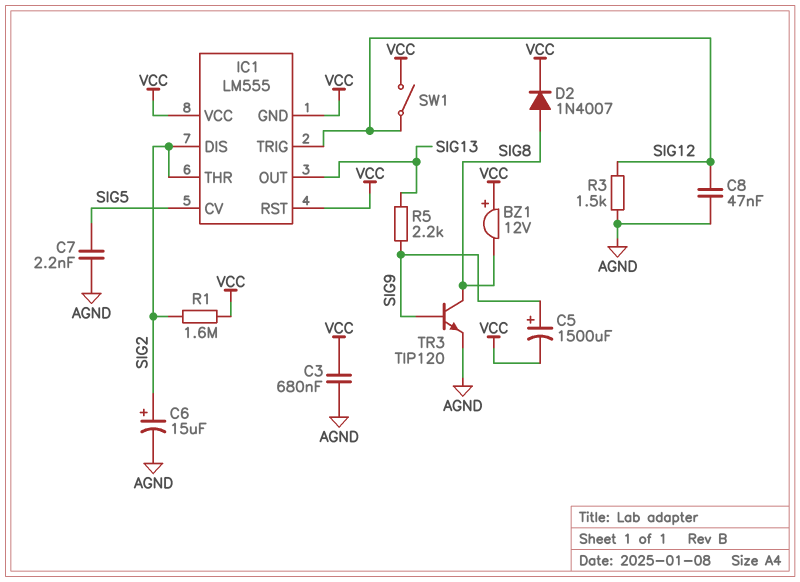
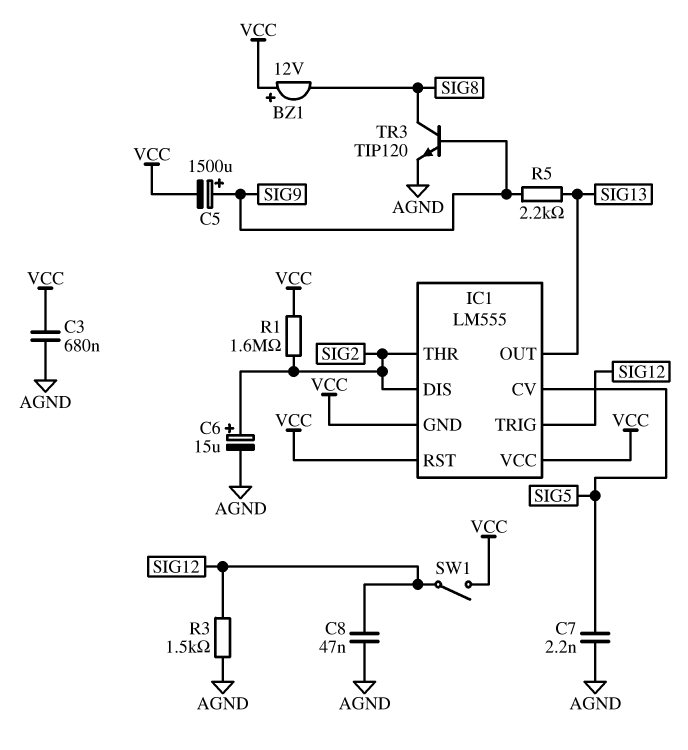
D2: diode 1N4007 (A SIG8, K VCC) -> none

